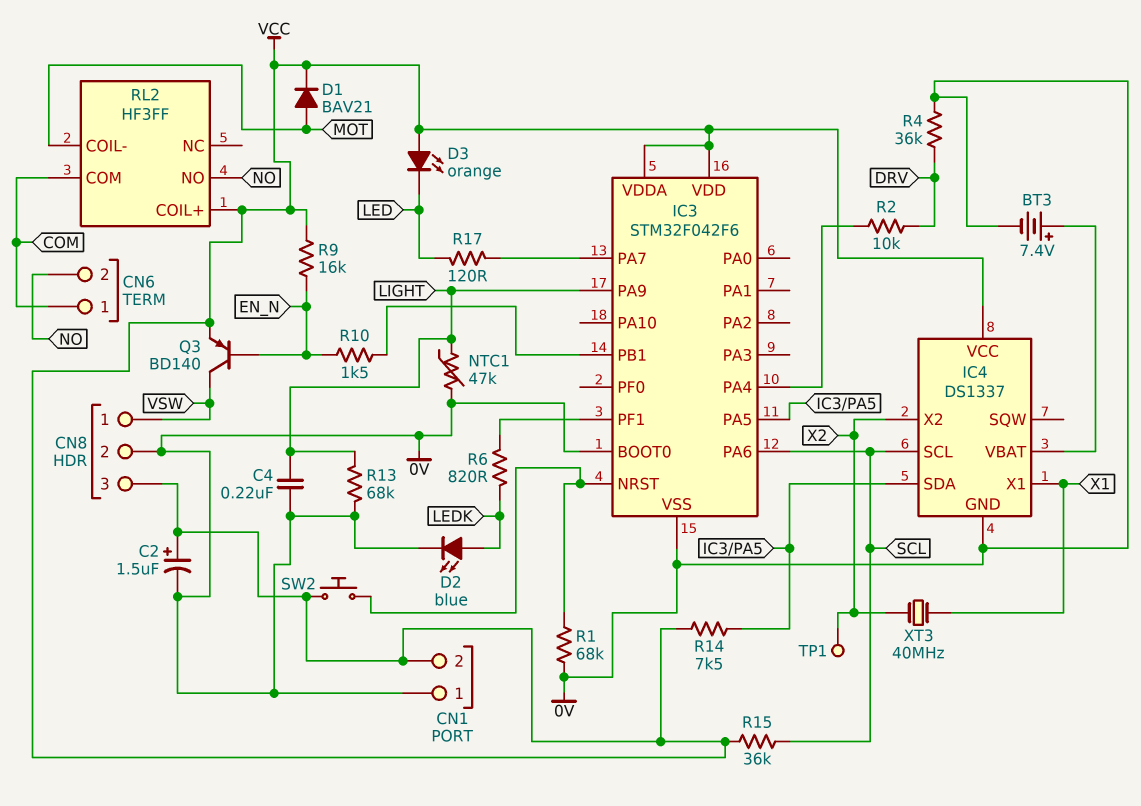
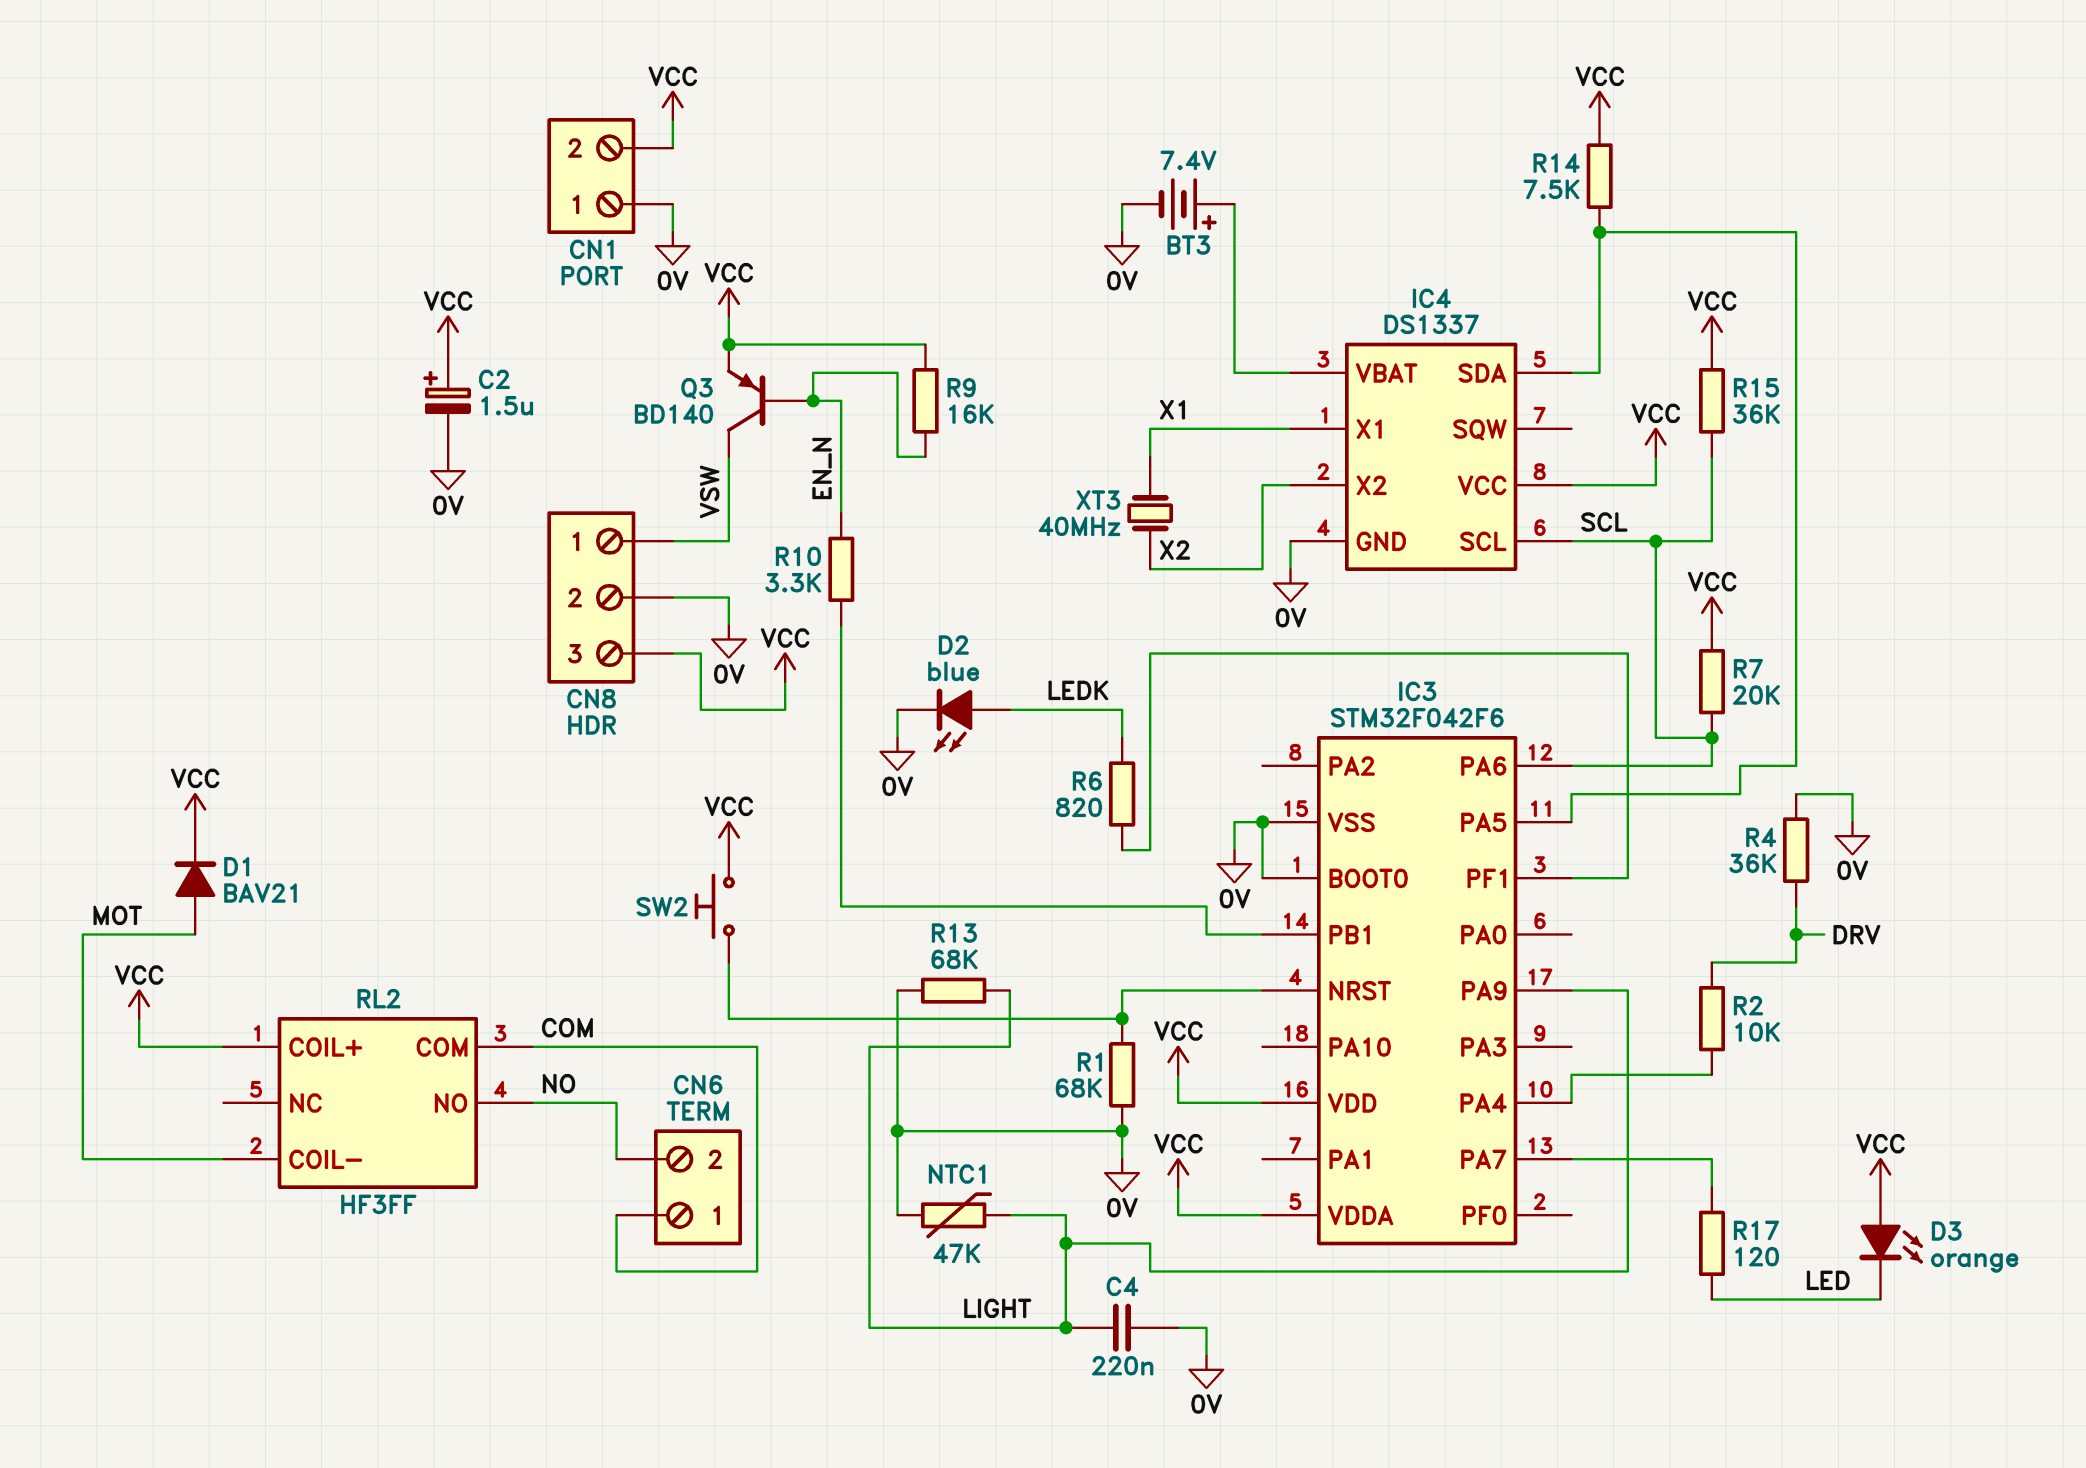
R7: none -> 20k (SCL, VCC)
R10: 1.5k (EN_N, IC3/PB1) -> 3.3k (EN_N, IC3/PB1)
TP1: test point (X2) -> none

